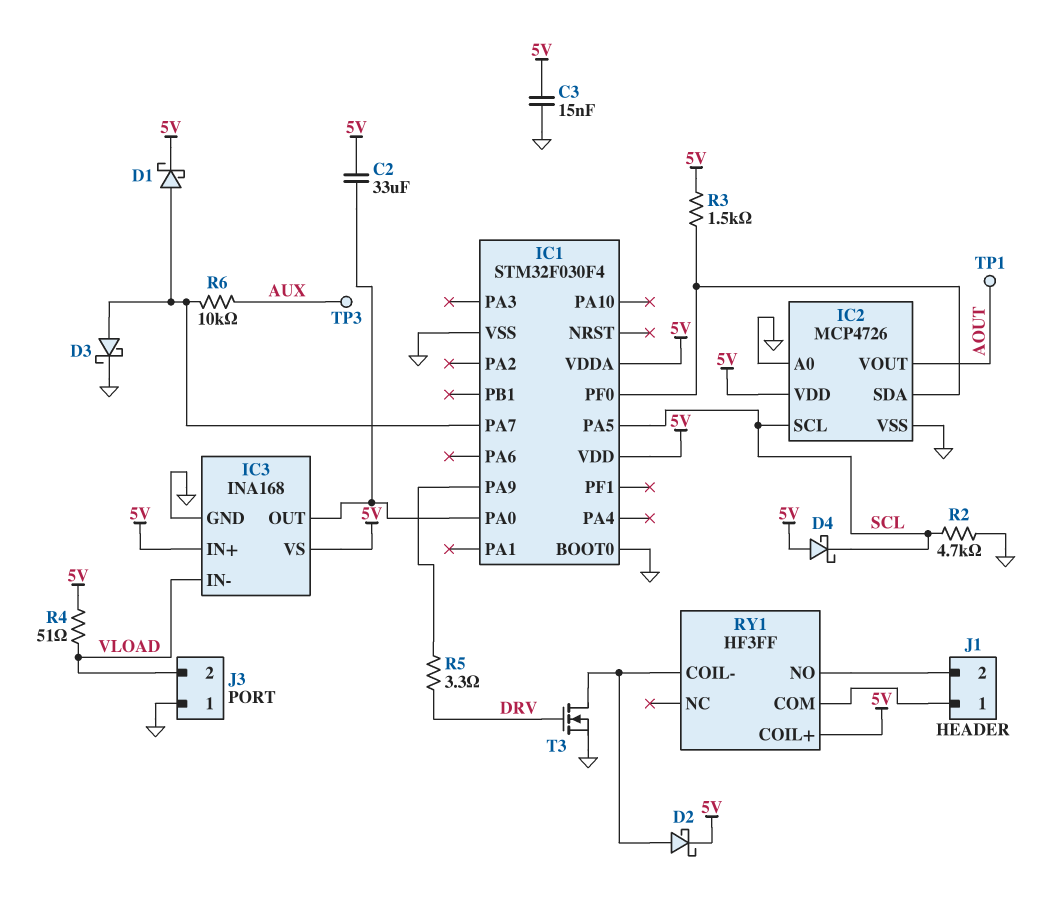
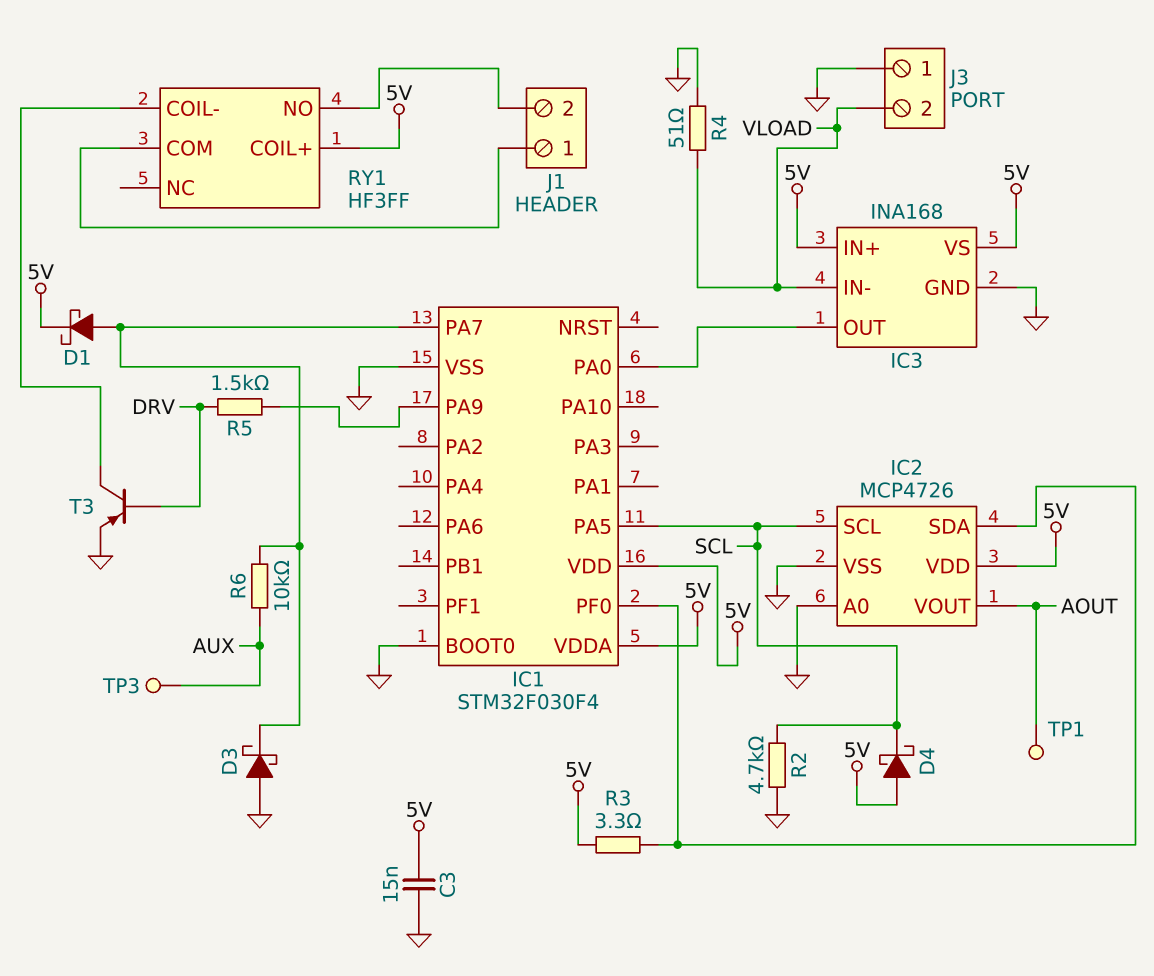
C2: 33uF (5V, IC1/PA0) -> none
D2: schottky (A RY1/COIL-, K 5V) -> none
D3: schottky (A IC1/PA7, K GND) -> schottky (A GND, K IC1/PA7)
R3: 1.5k (5V, IC1/PF0) -> 3.3 (5V, IC1/PF0)
R4: 51 (5V, VLOAD) -> 51 (GND, VLOAD)
R5: 3.3 (DRV, IC1/PA9) -> 1.5k (DRV, IC1/PA9)
T3: NMOS (G DRV, D RY1/COIL-, S GND) -> PNP (B DRV, C RY1/COIL-, E GND)

